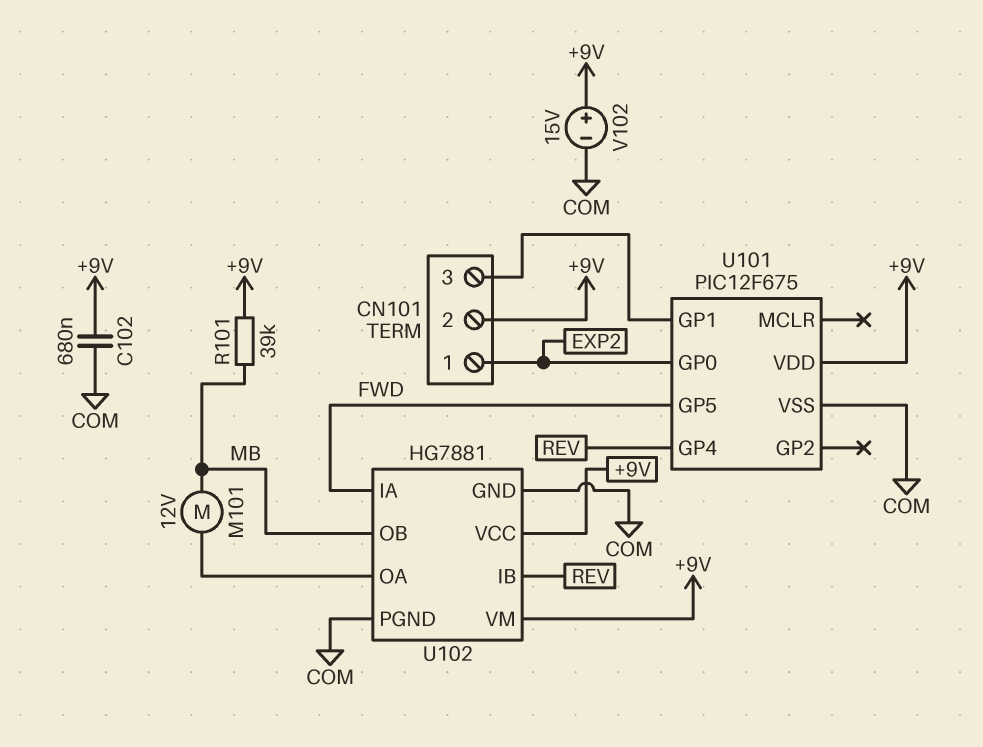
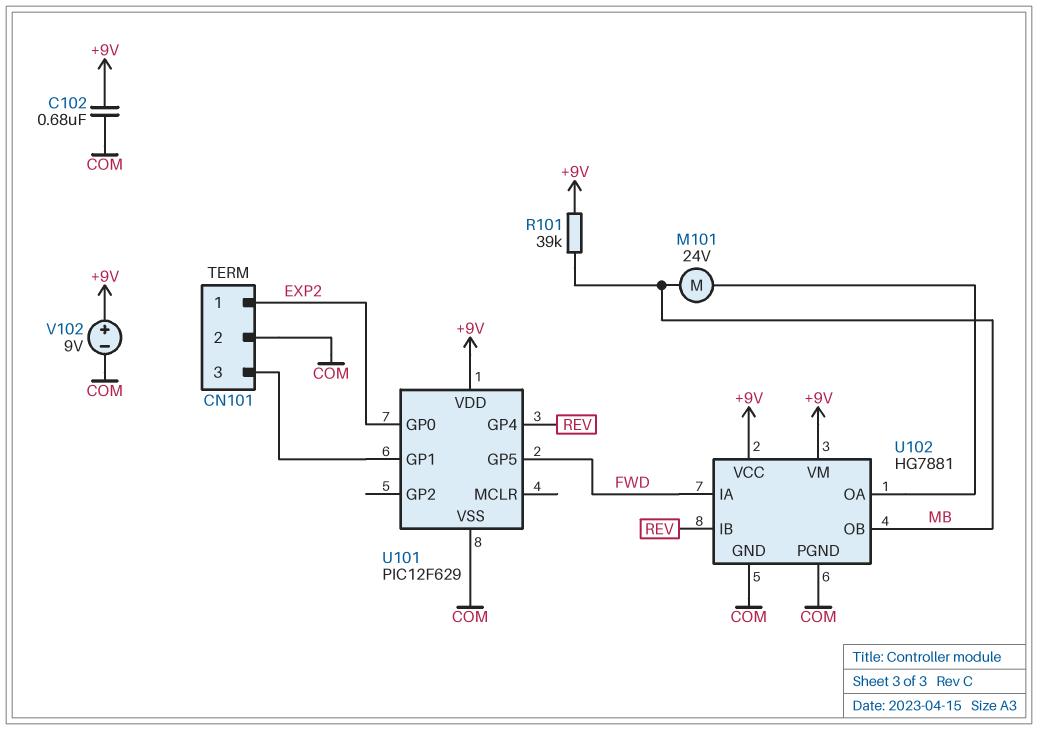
CN101 pin 2: +9V -> COM
M101: motor 12V (MB, U102/OA) -> motor 24V (MB, U102/OA)
U101: PIC12F675 -> PIC12F629
V102: 15V (plus +9V, minus COM) -> 9V (plus +9V, minus COM)

